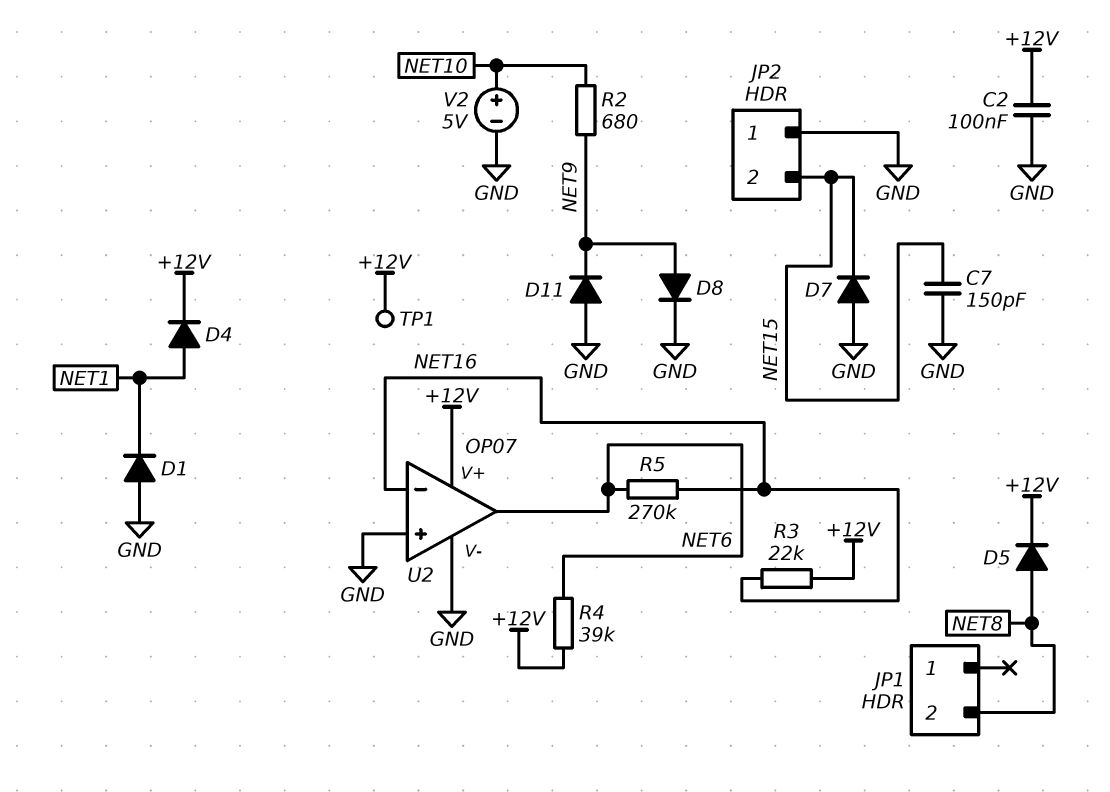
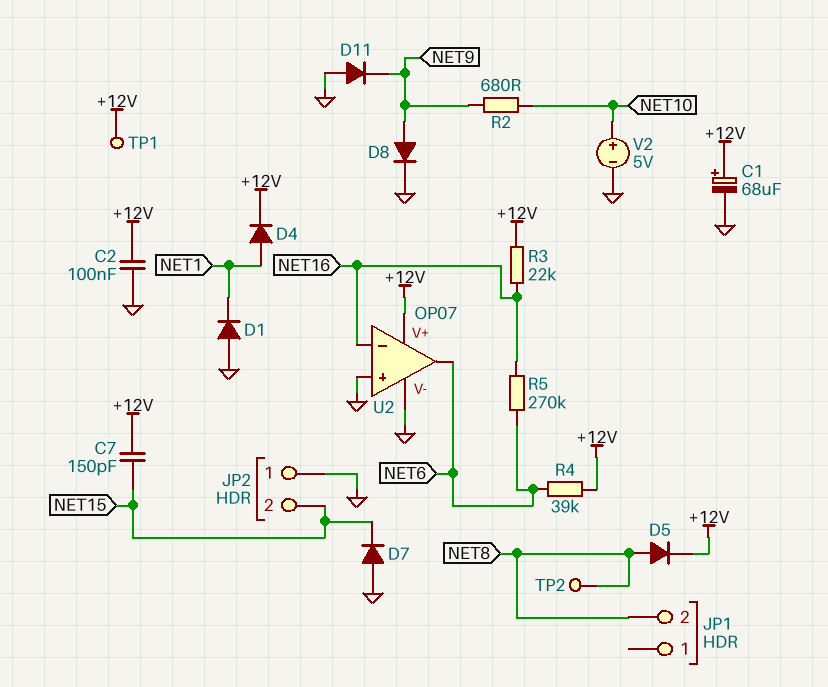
C1: none -> 68uF (plus +12V, minus GND)
C7: 150pF (GND, NET15) -> 150pF (+12V, NET15)
TP2: none -> test point (NET8)

